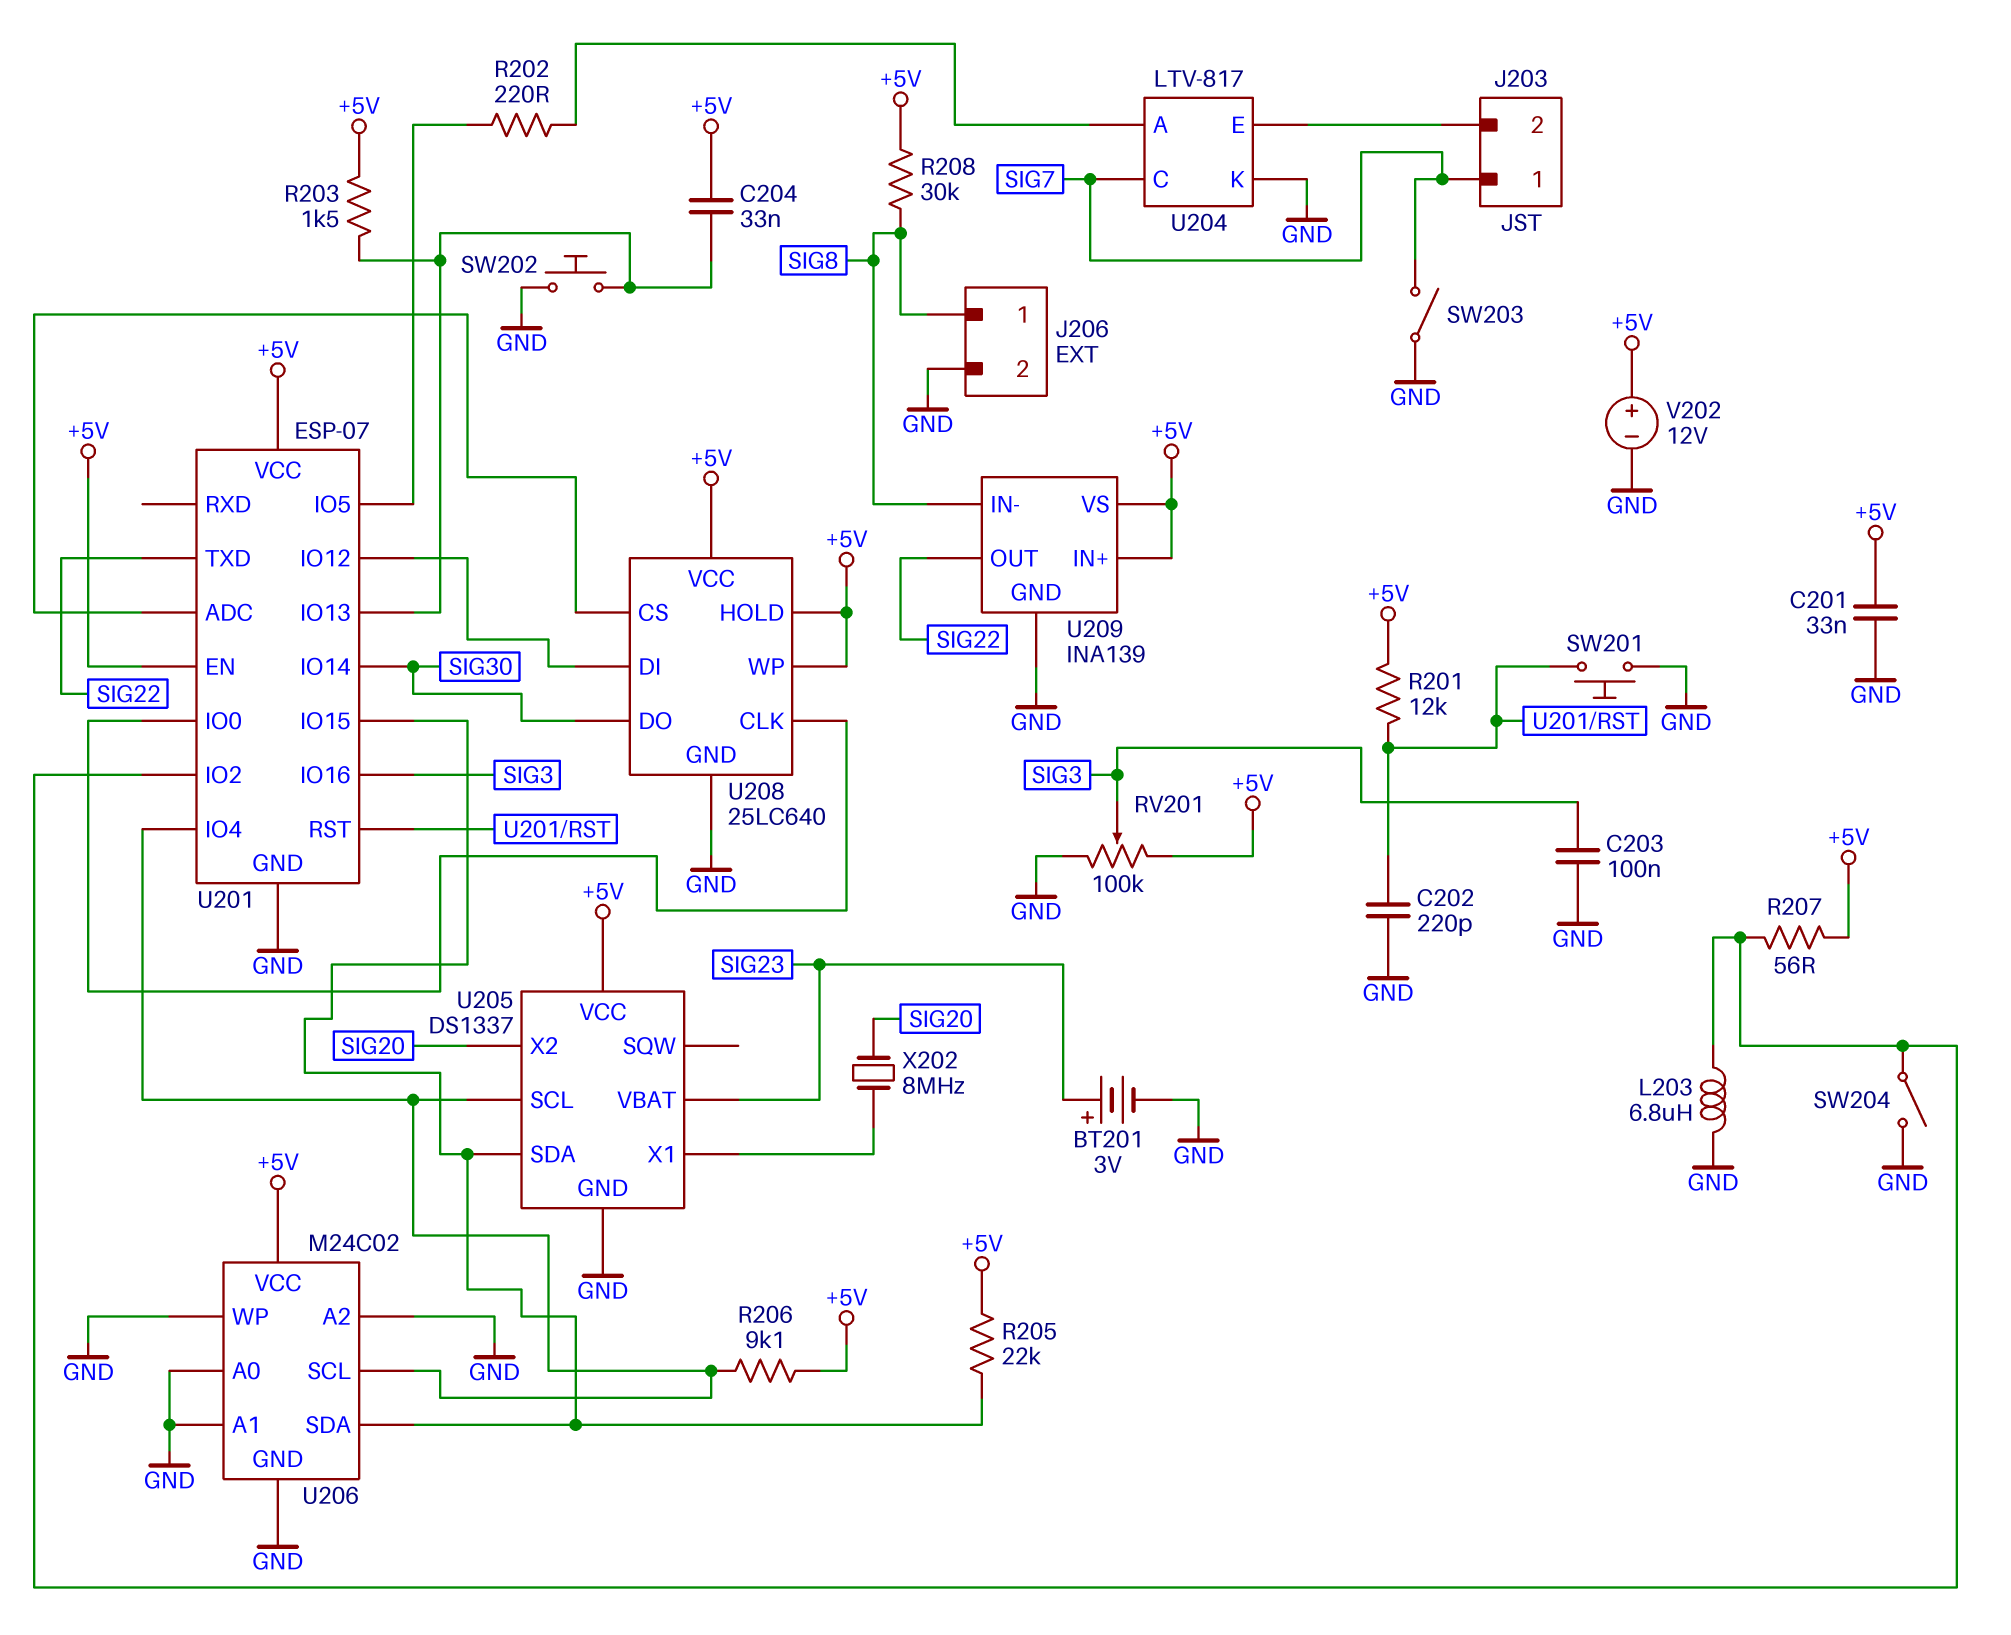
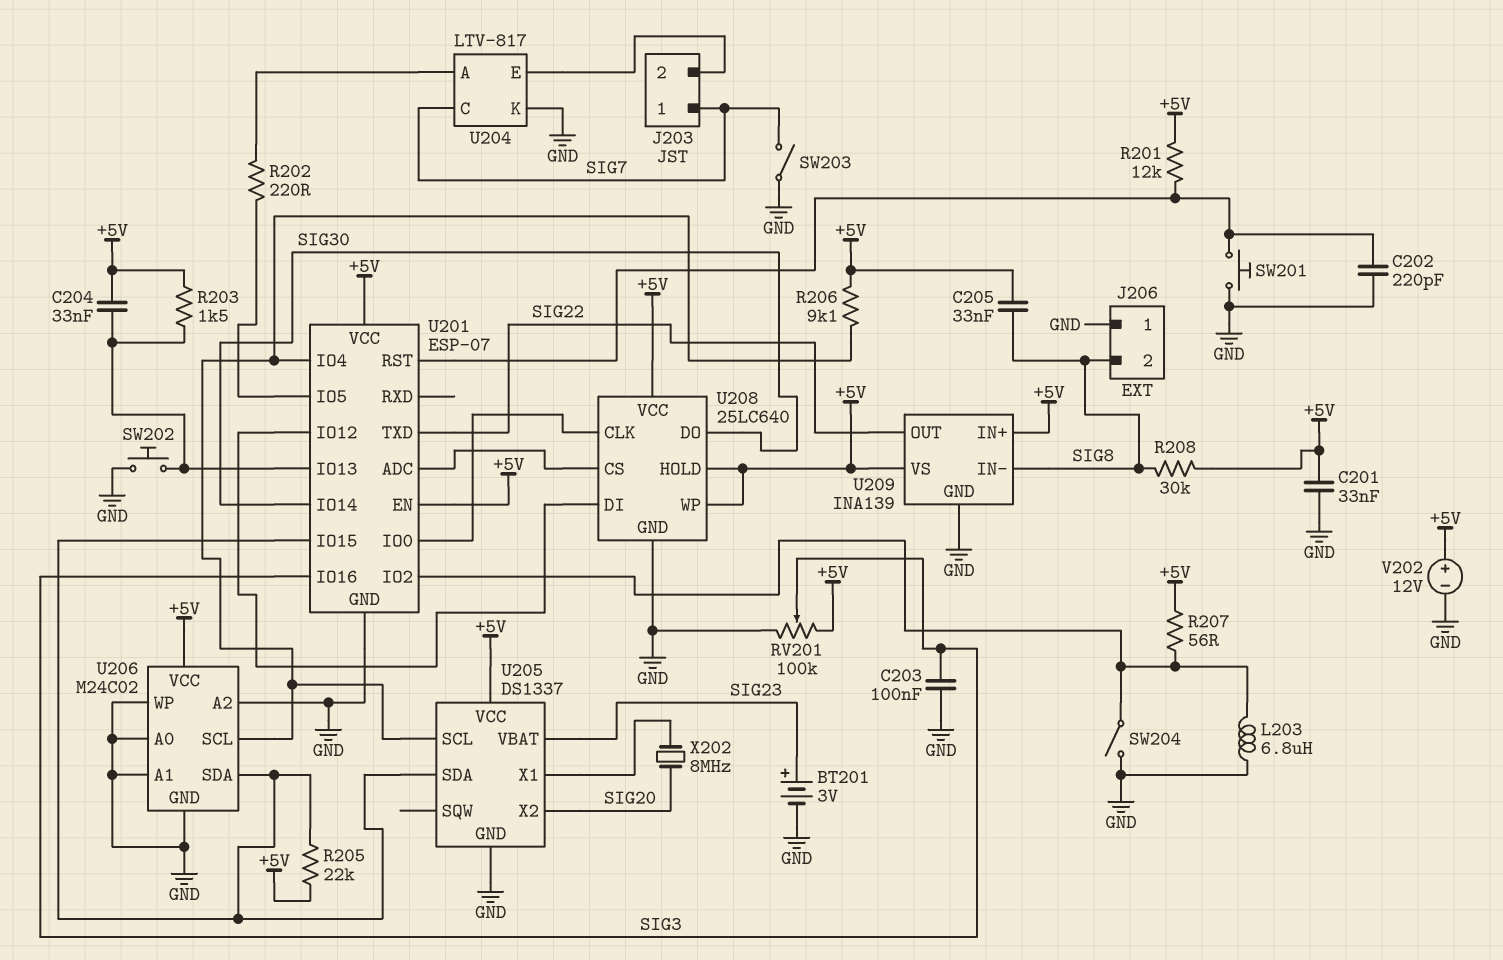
C205: none -> 33nF (+5V, SIG8)
J206 pin 1: SIG8 -> GND
J206 pin 2: GND -> SIG8

